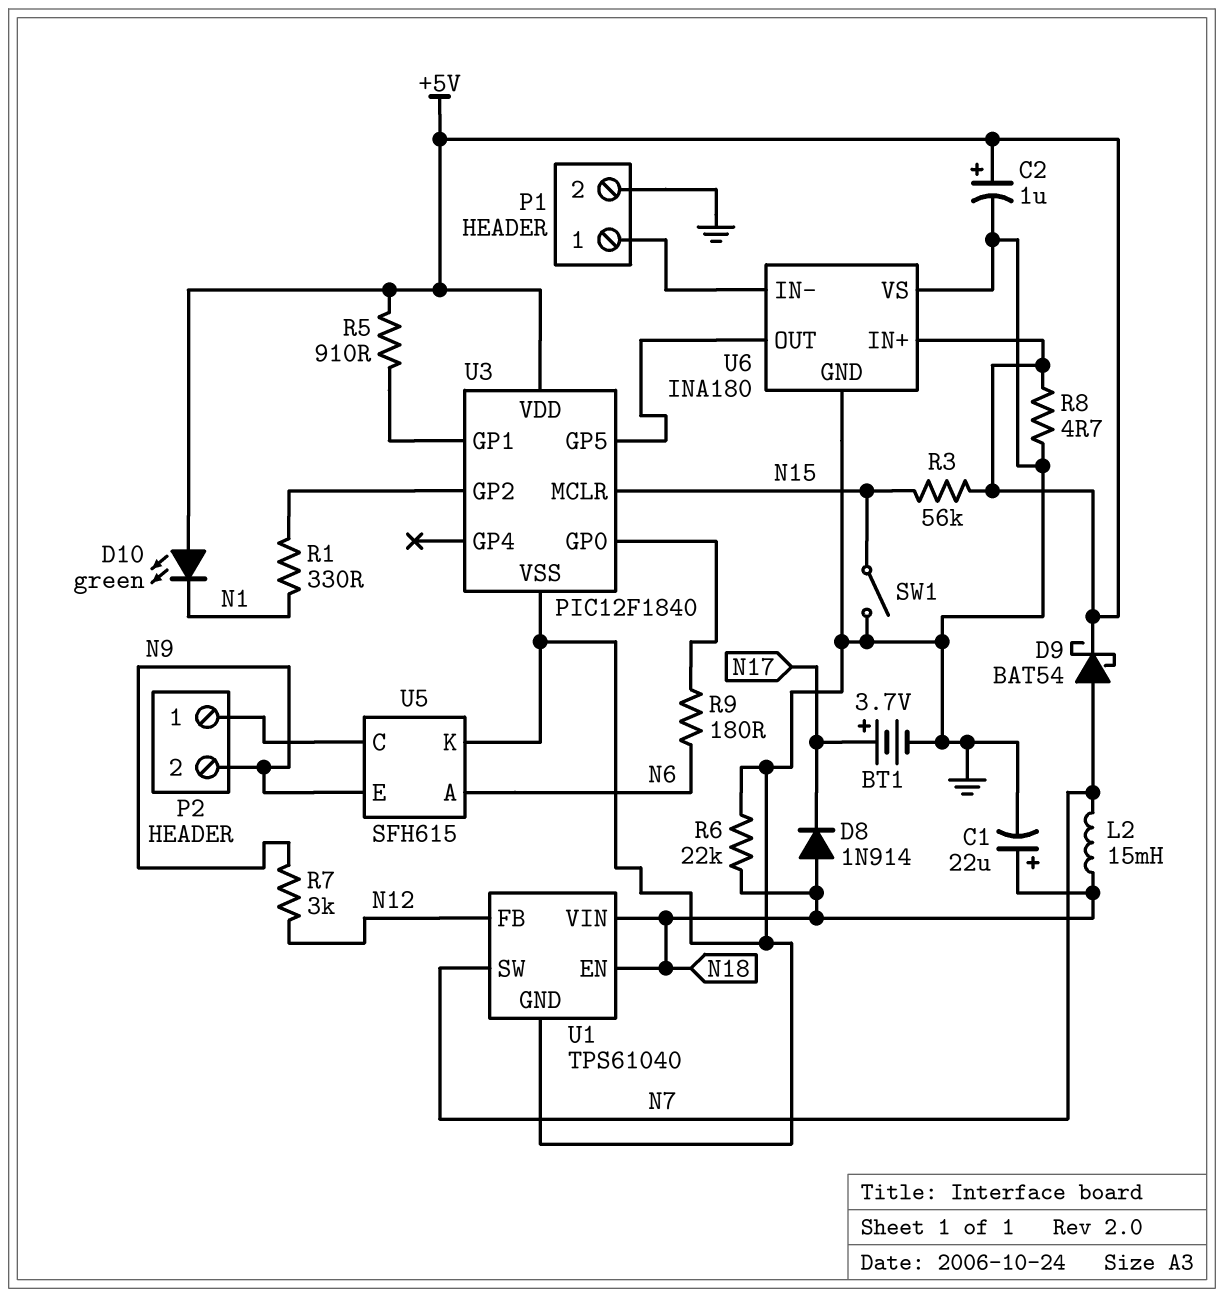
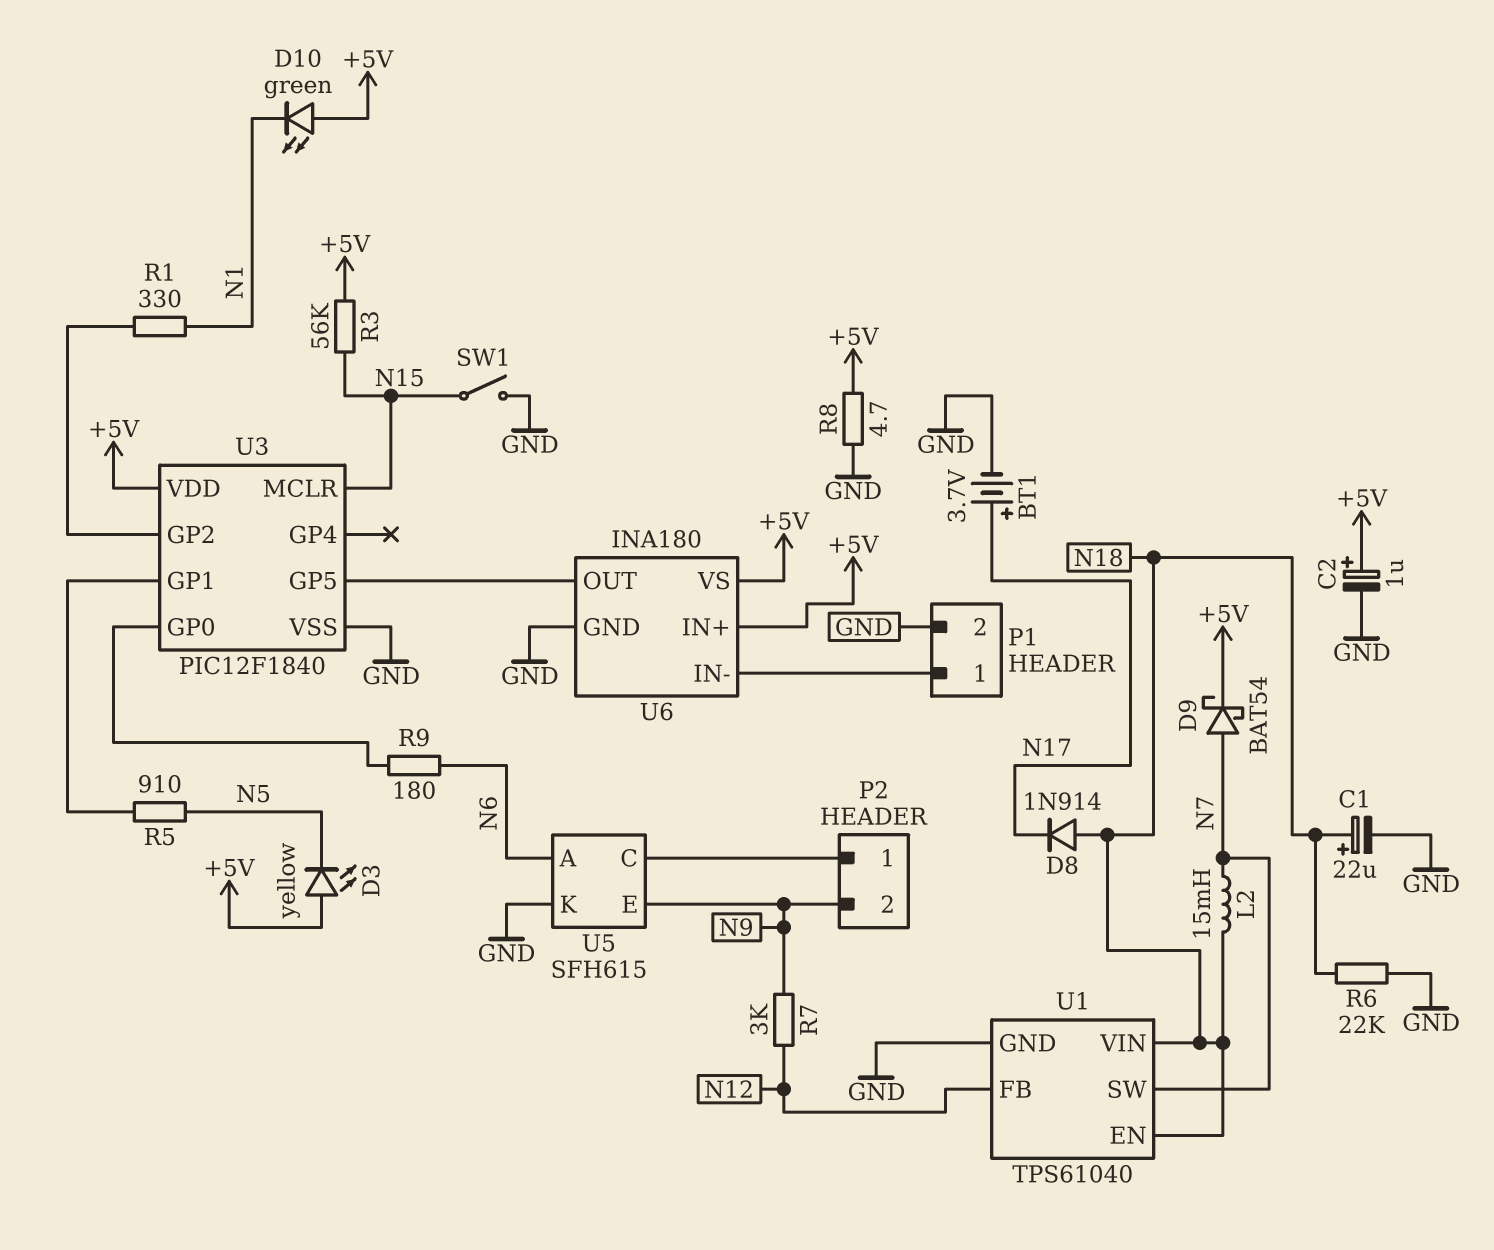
D3: none -> LED yellow (A +5V, K N5)
R5: 910 (+5V, U3/GP1) -> 910 (N5, U3/GP1)
U6 pin VS: GND -> +5V

